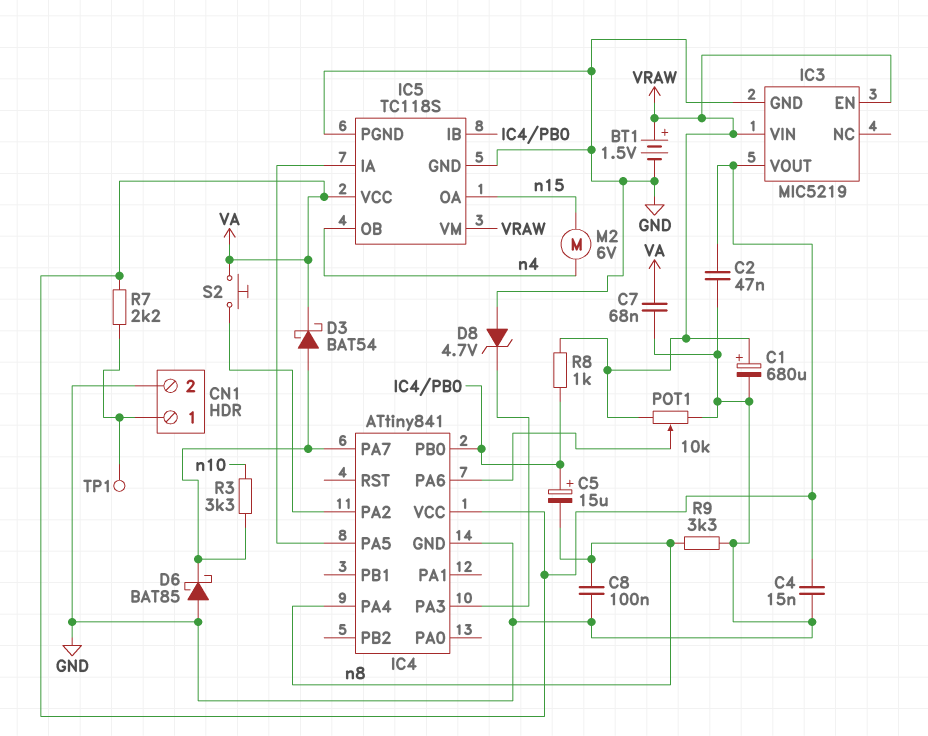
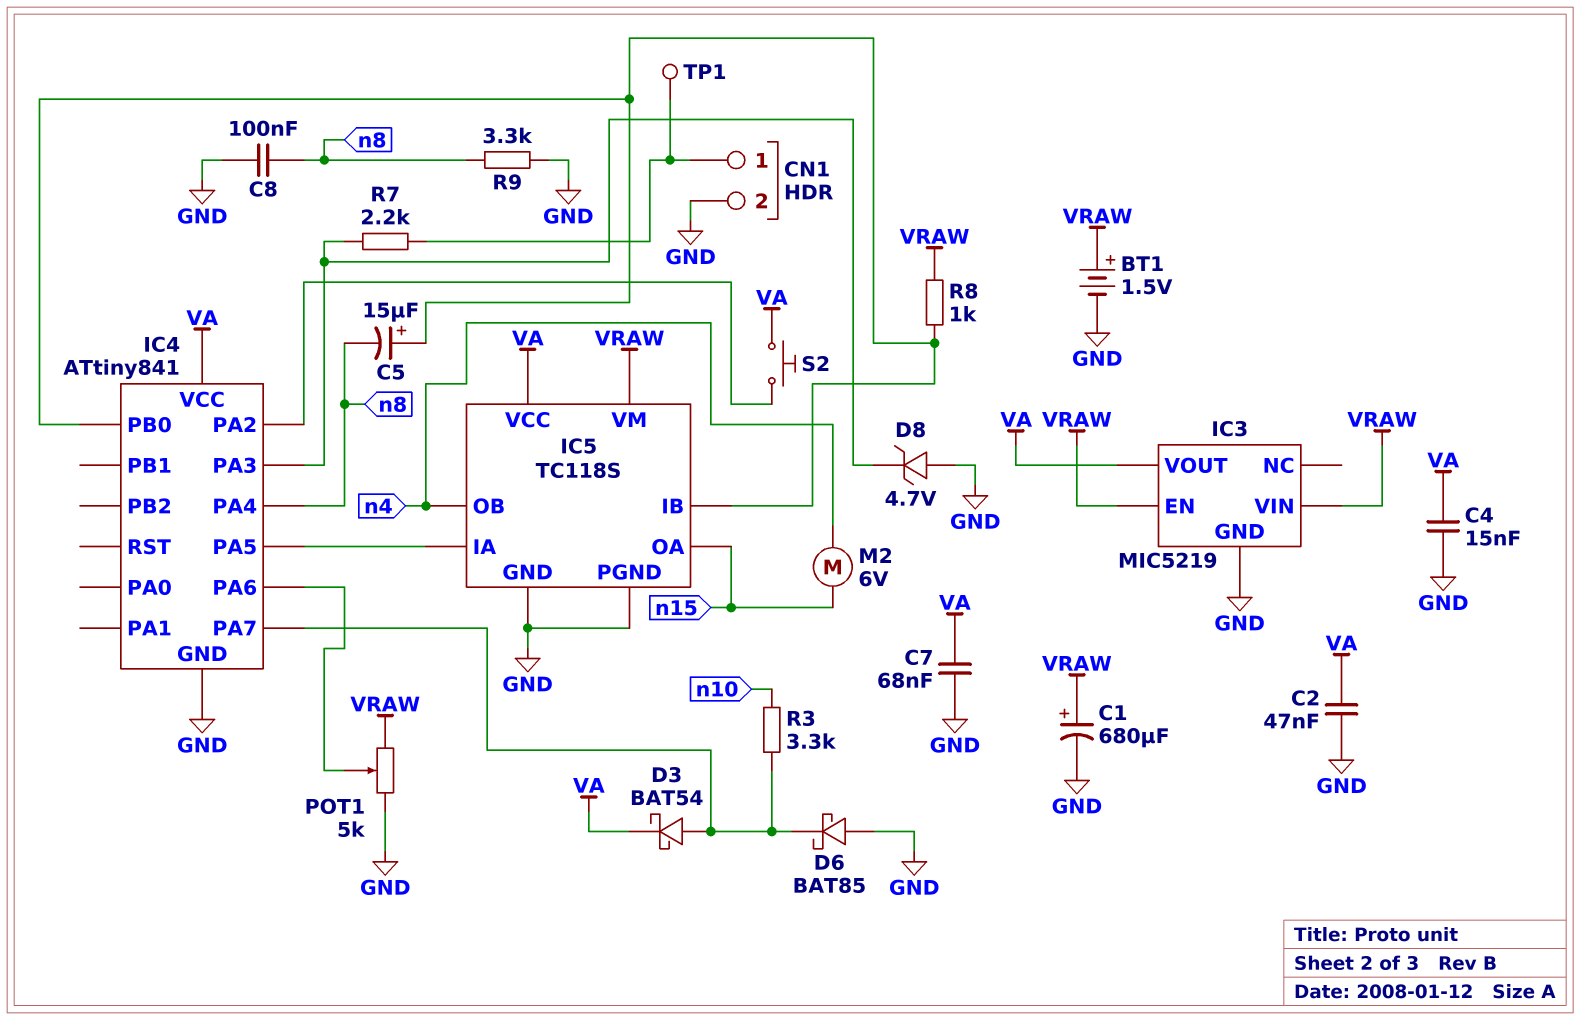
POT1: 10k (GND, VRAW, wiper IC4/PA6) -> 5k (GND, VRAW, wiper IC4/PA6)
R7: 2.2k (CN1/1, VA) -> 2.2k (CN1/1, IC4/PA3)

